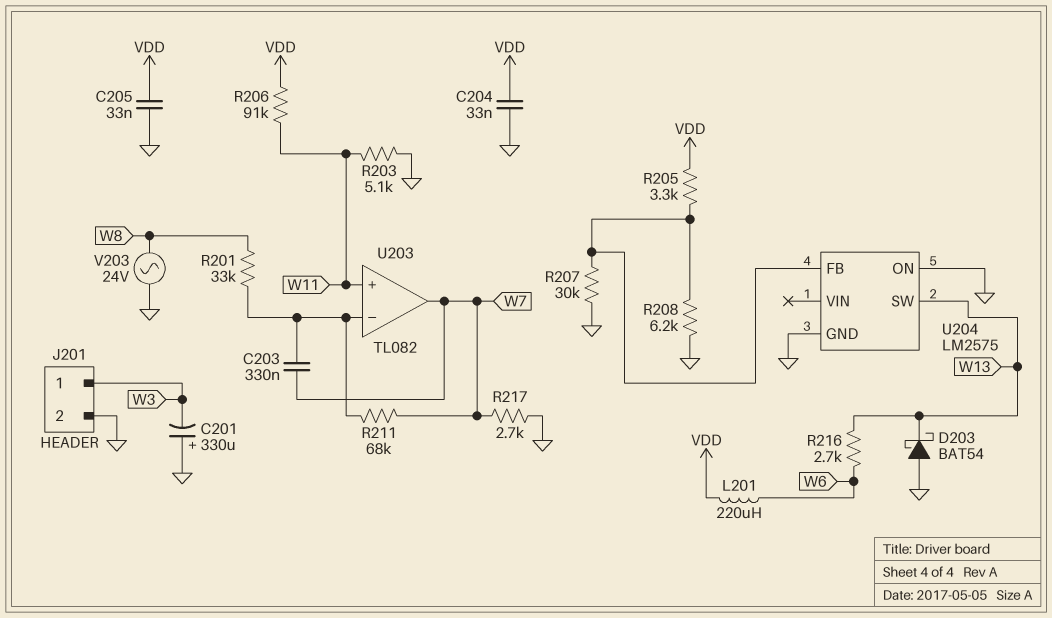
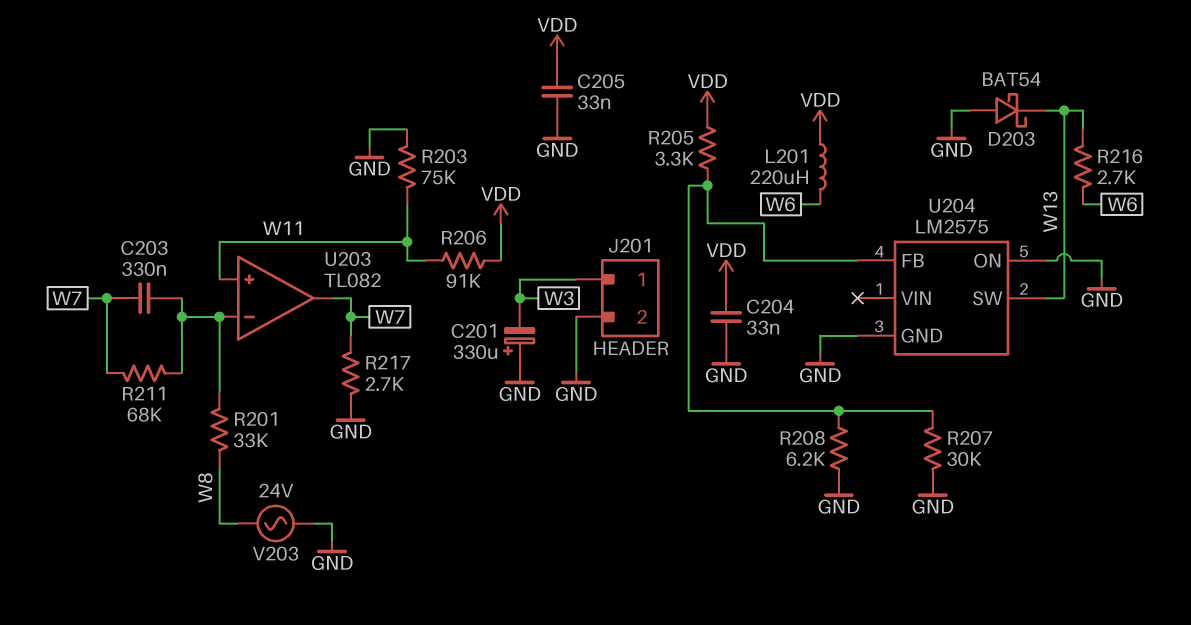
R203: 5.1k (GND, W11) -> 75k (GND, W11)

